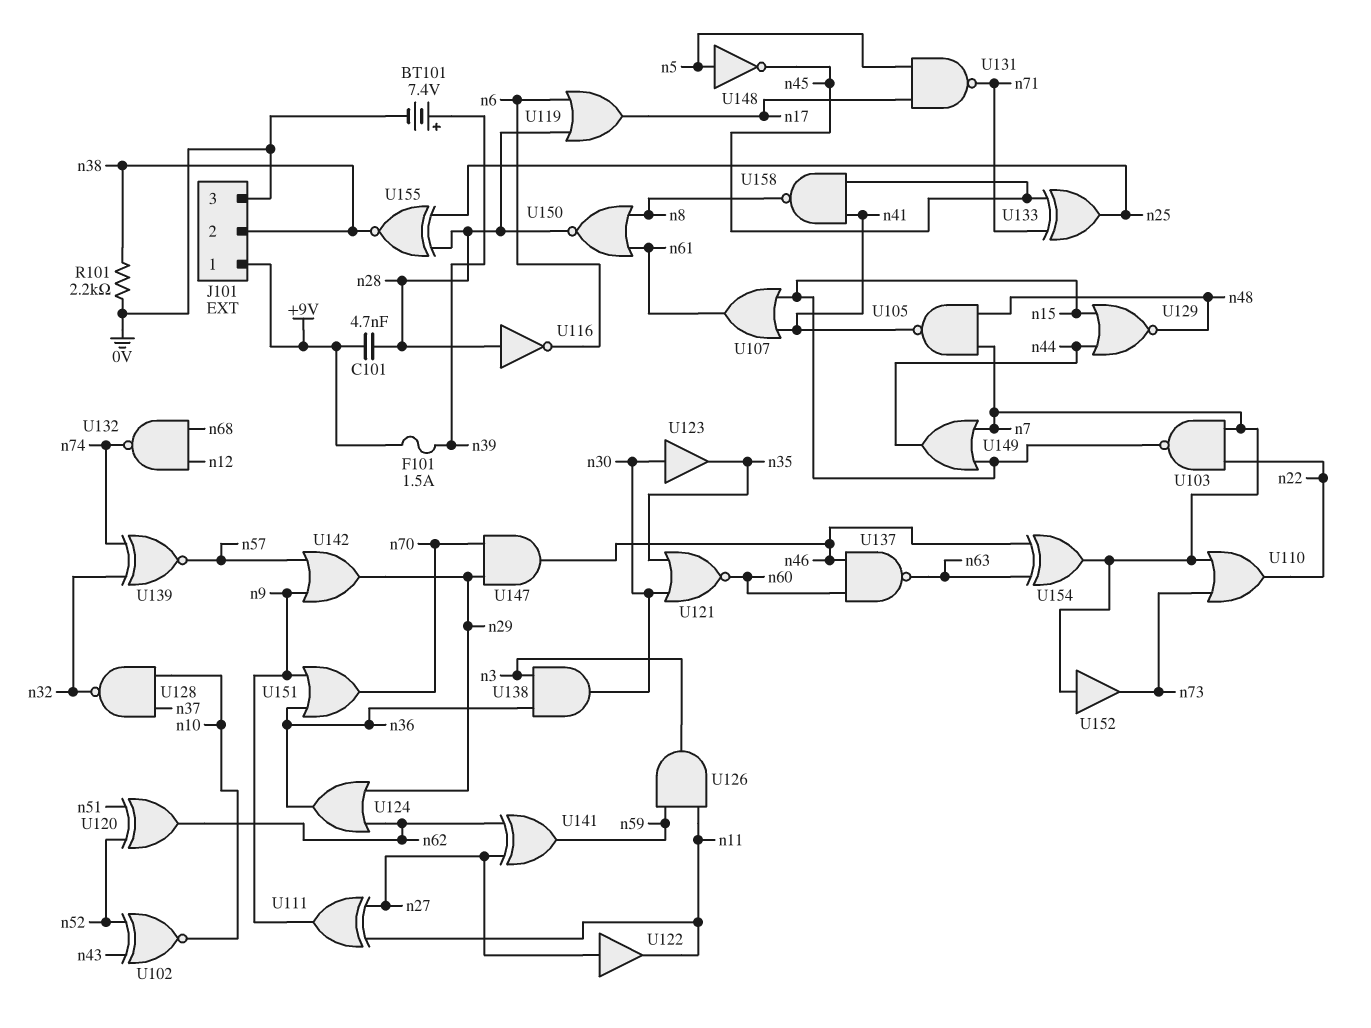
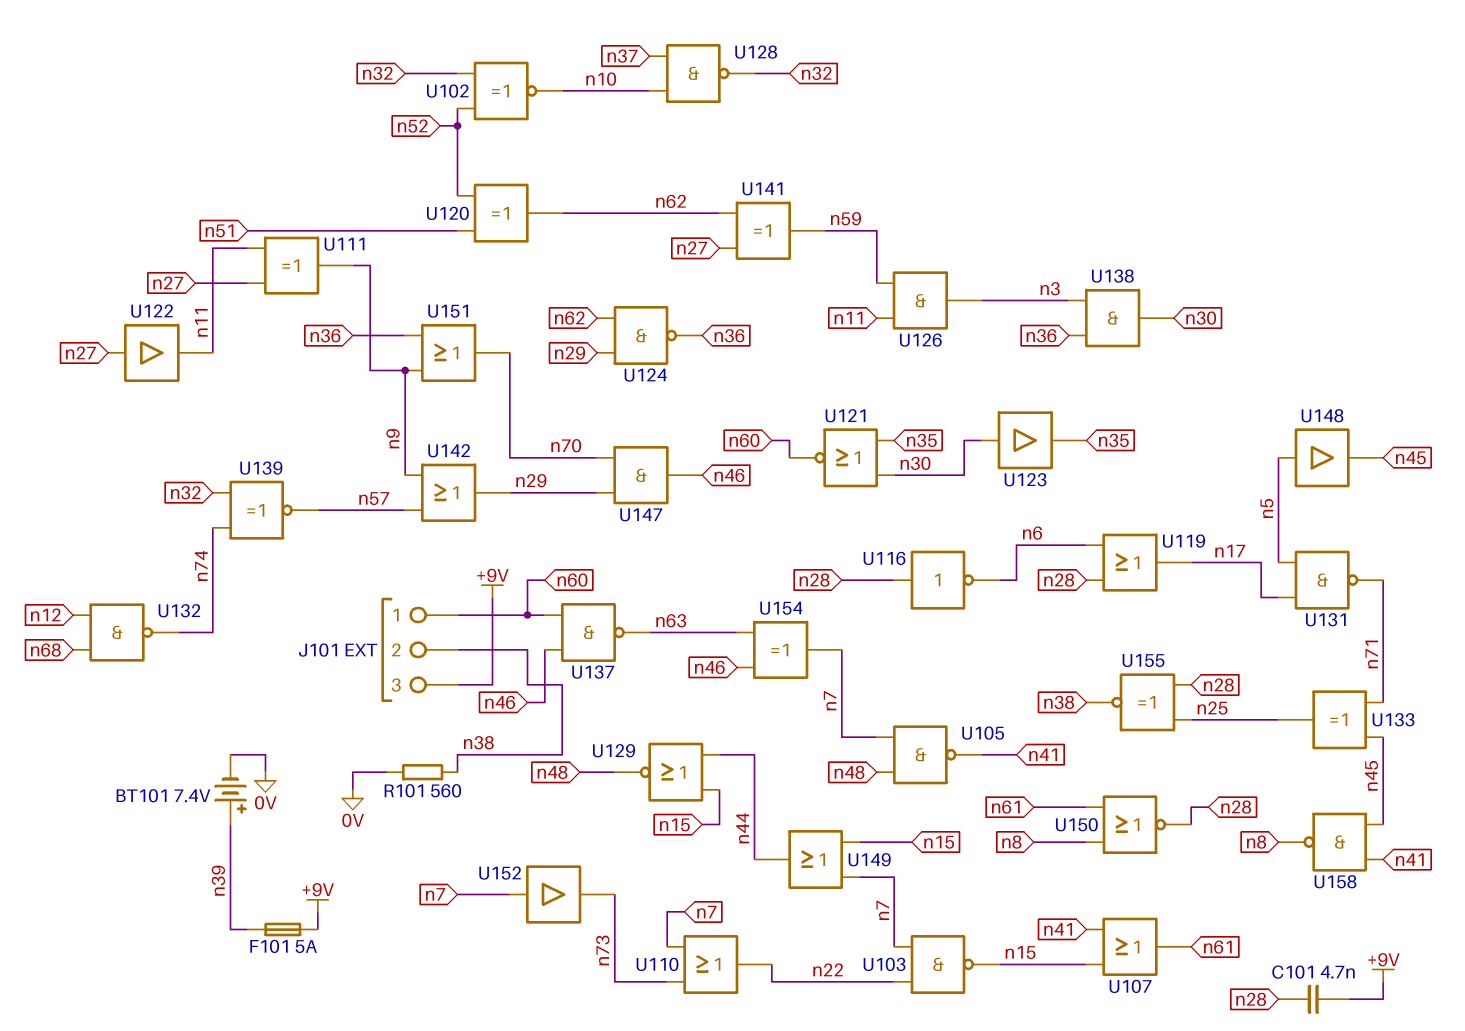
F101: 1.5A (+9V, n39) -> 5A (+9V, n39)
J101 pin 1: +9V -> n60
J101 pin 3: 0V -> +9V
R101: 2.2k (0V, n38) -> 560 (0V, n38)
U102: XNOR (in n43, in n52, out n10) -> XNOR (in n32, in n52, out n10)
U124: OR (in n29, in n62, out n36) -> NAND (in n29, in n62, out n36)
U148: NOT (in n5, out n45) -> buffer (in n5, out n45)

